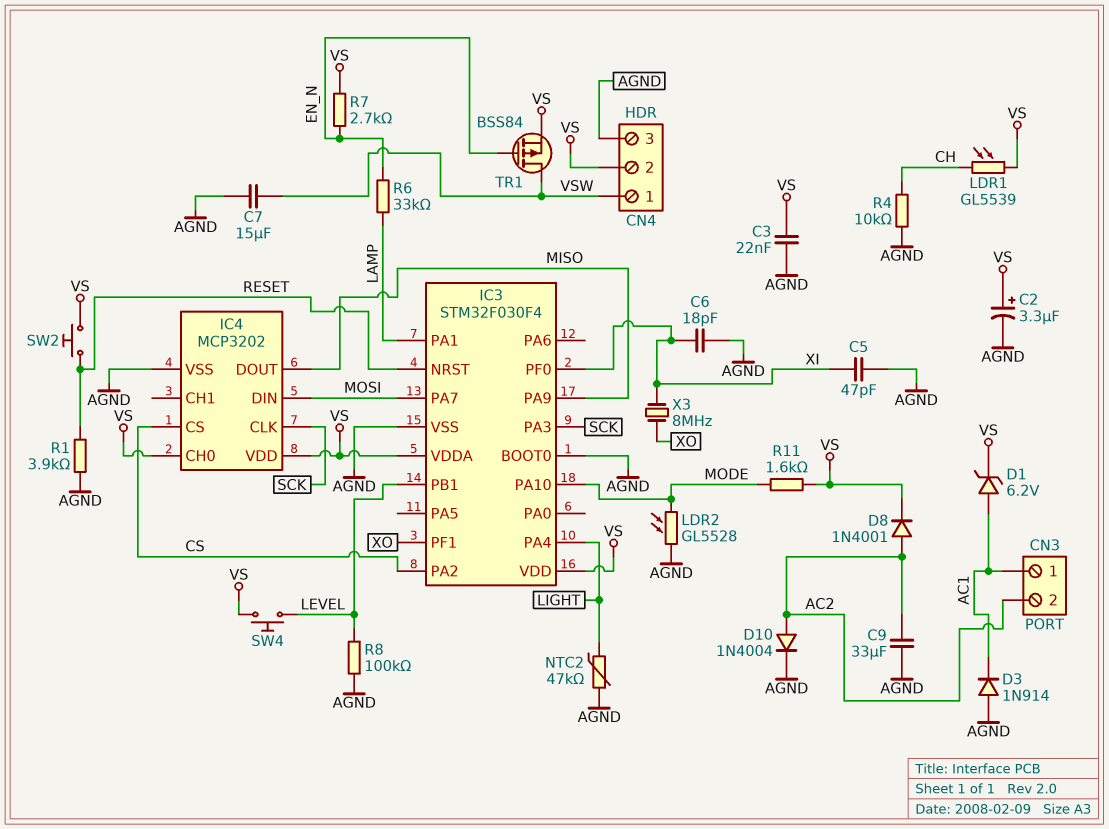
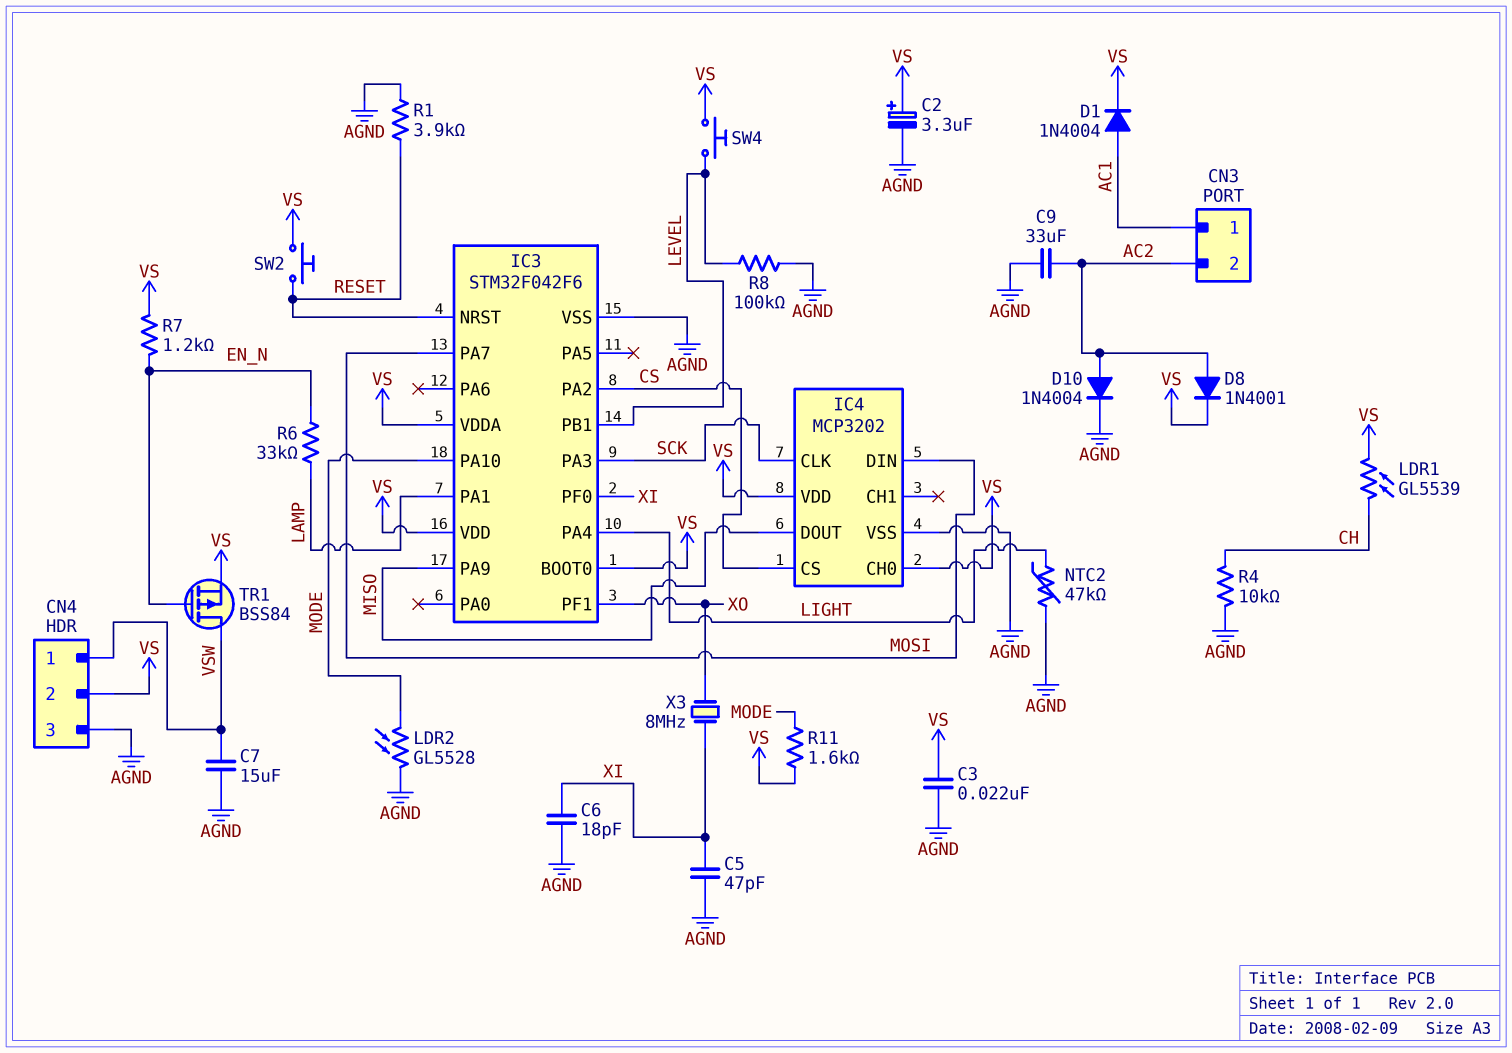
D1: zener 6.2V (A AC1, K VS) -> diode 1N4004 (A AC1, K VS)
D3: diode 1N914 (A AGND, K AC1) -> none
IC3: STM32F030F4 -> STM32F042F6
IC3 pin BOOT0: AGND -> VS
R7: 2.7k (EN_N, VS) -> 1.2k (EN_N, VS)

